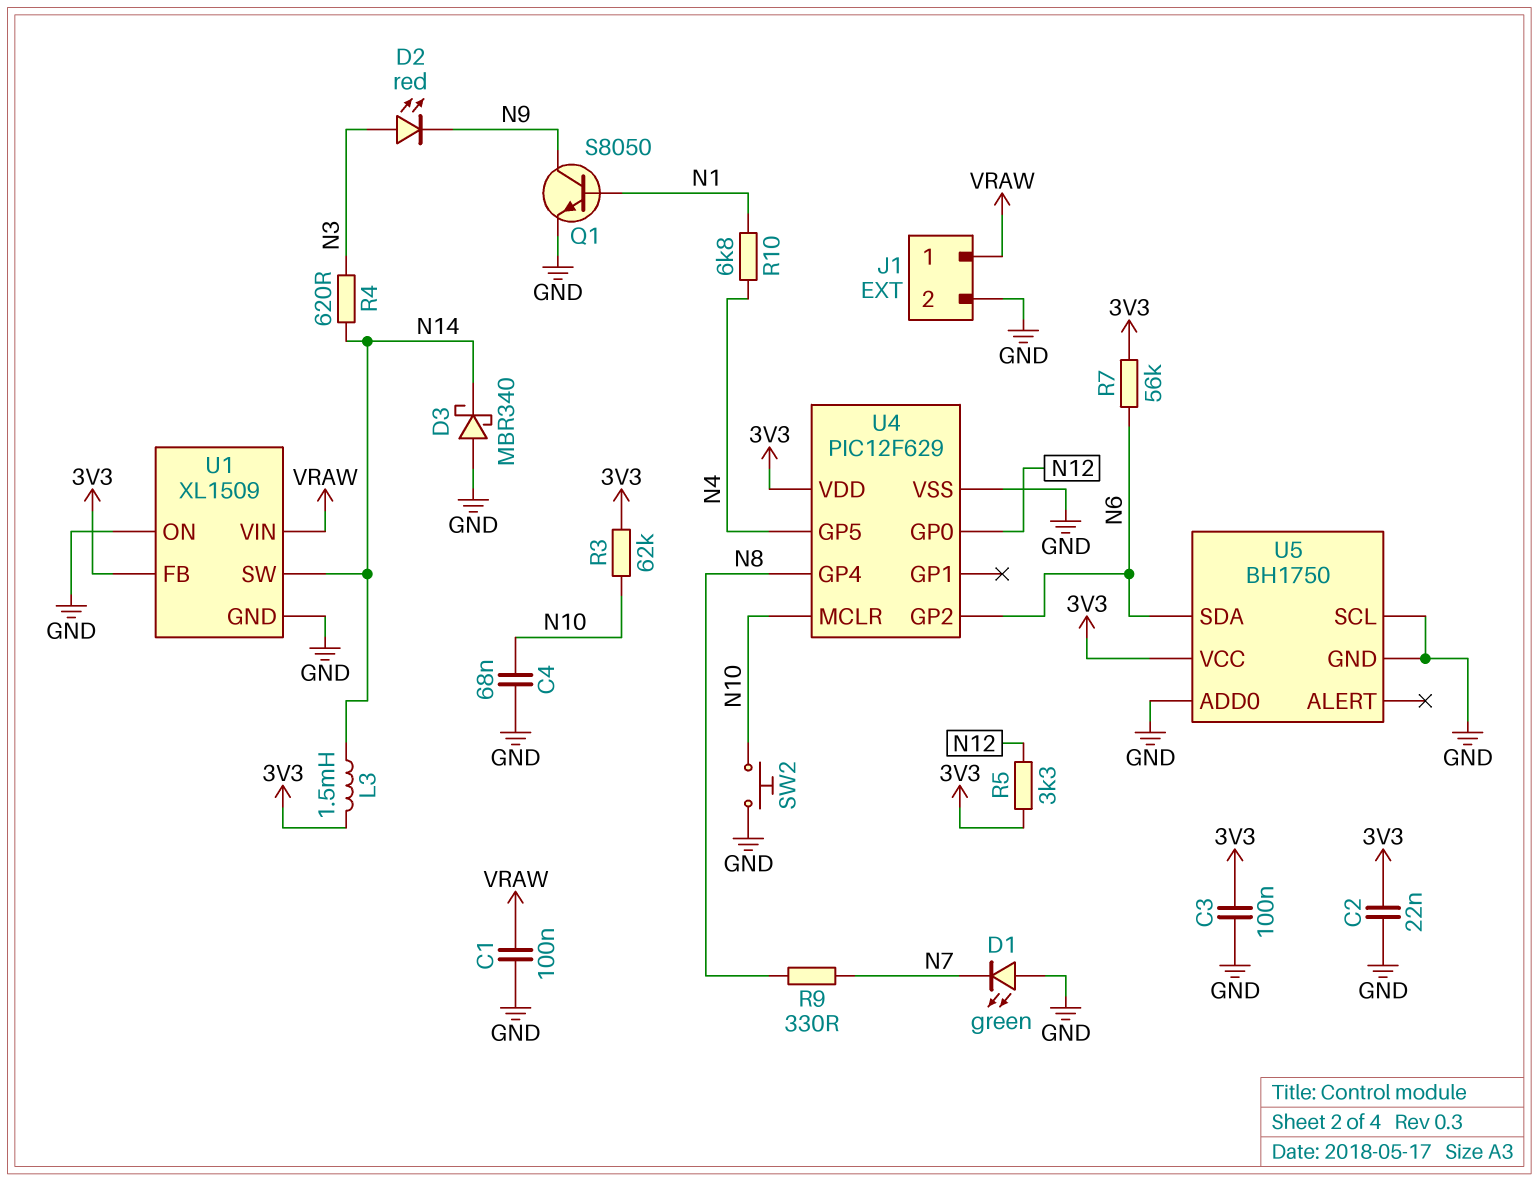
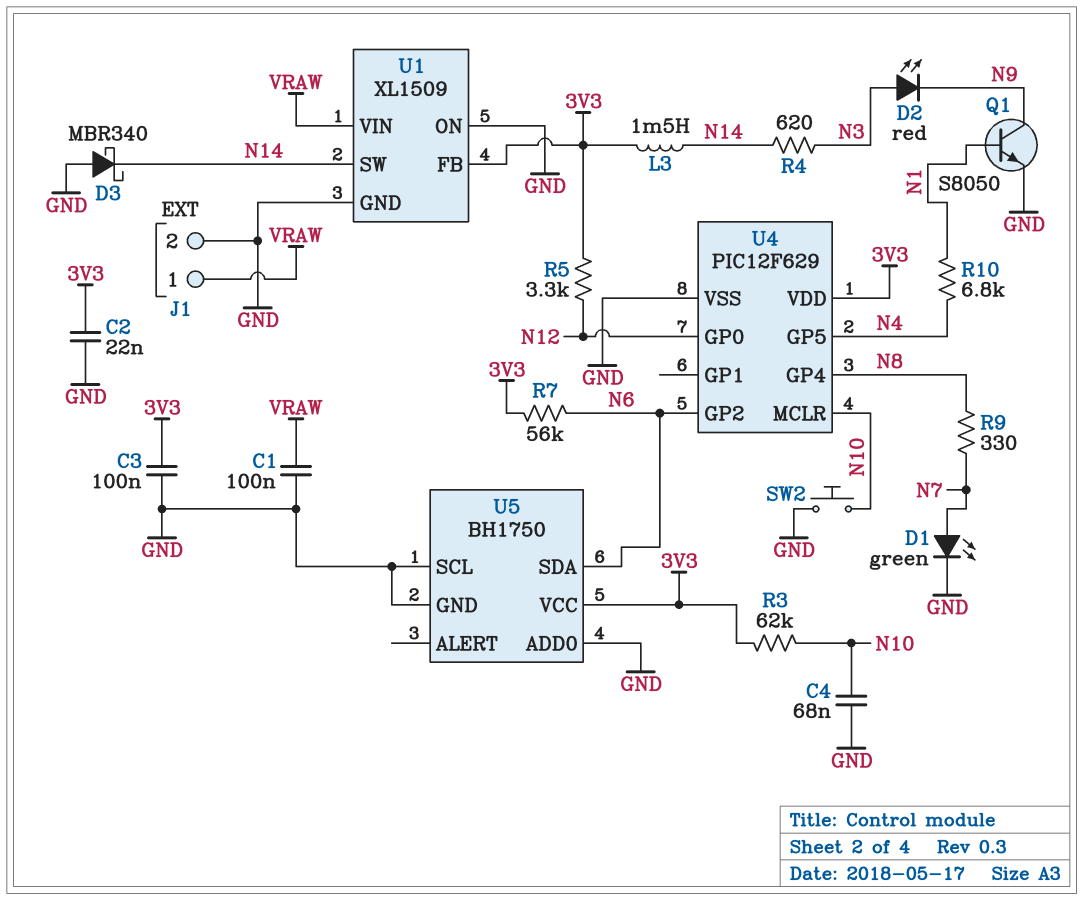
D1: LED green (A GND, K N7) -> LED green (A N7, K GND)

